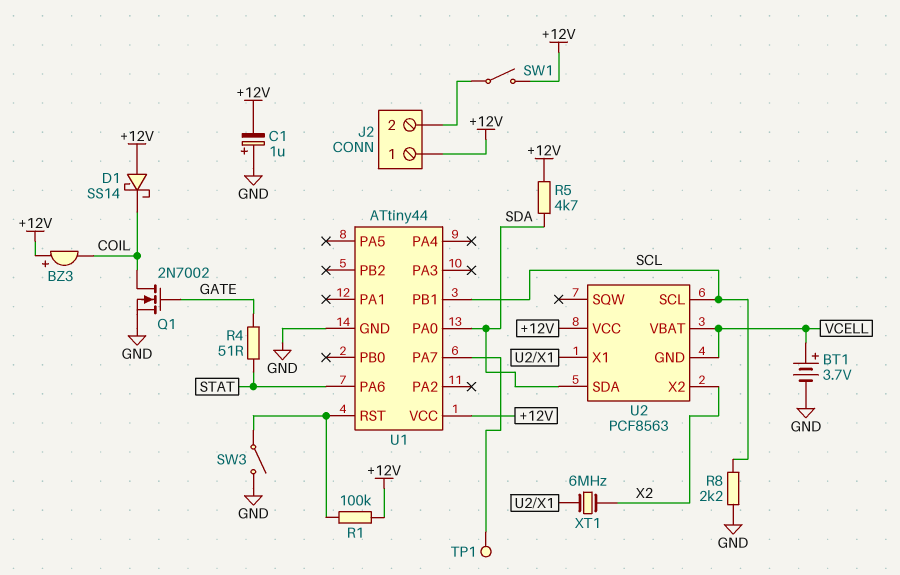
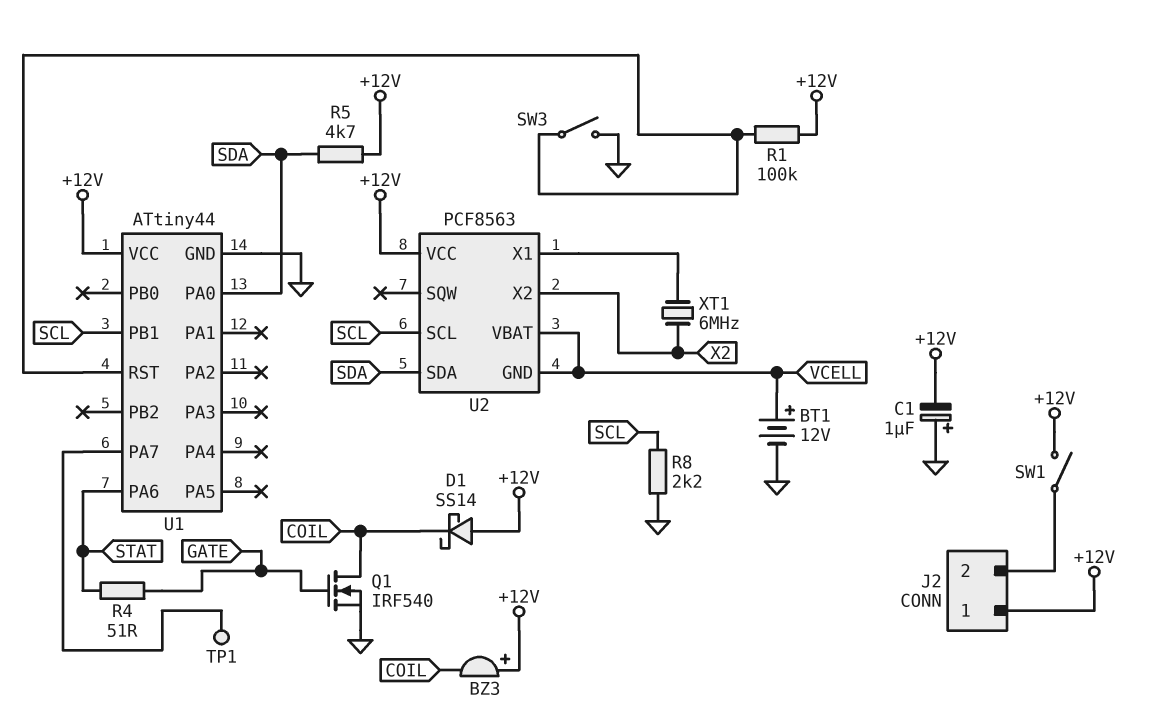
BT1: 3.7V (plus VCELL, minus GND) -> 12V (plus VCELL, minus GND)
Q1: NMOS 2N7002 (G GATE, D COIL, S GND) -> NMOS IRF540 (G GATE, D COIL, S GND)

